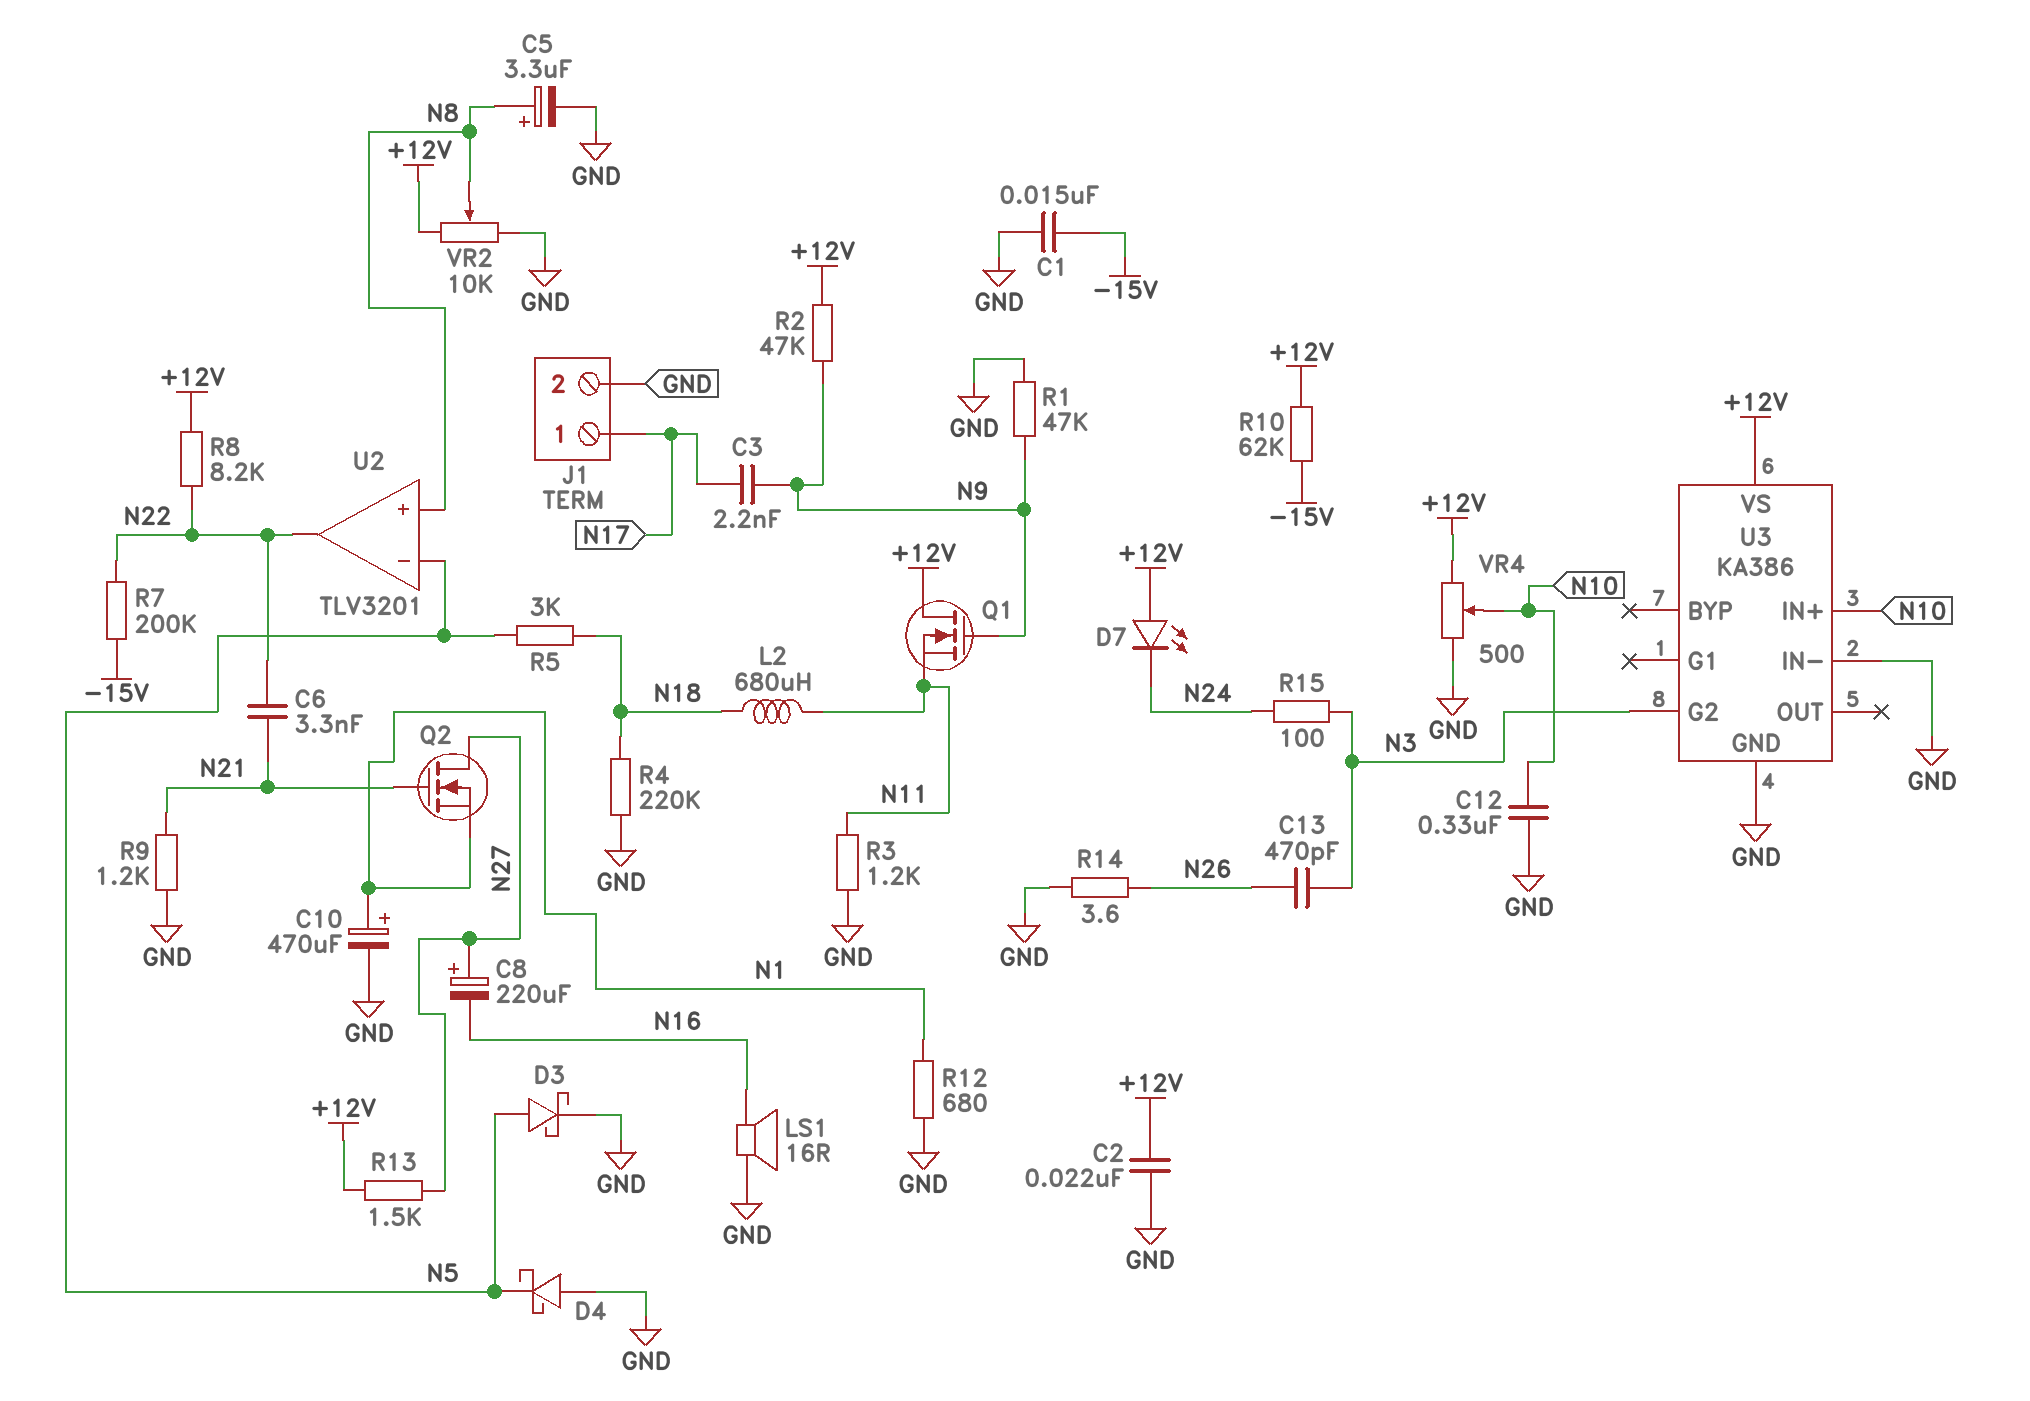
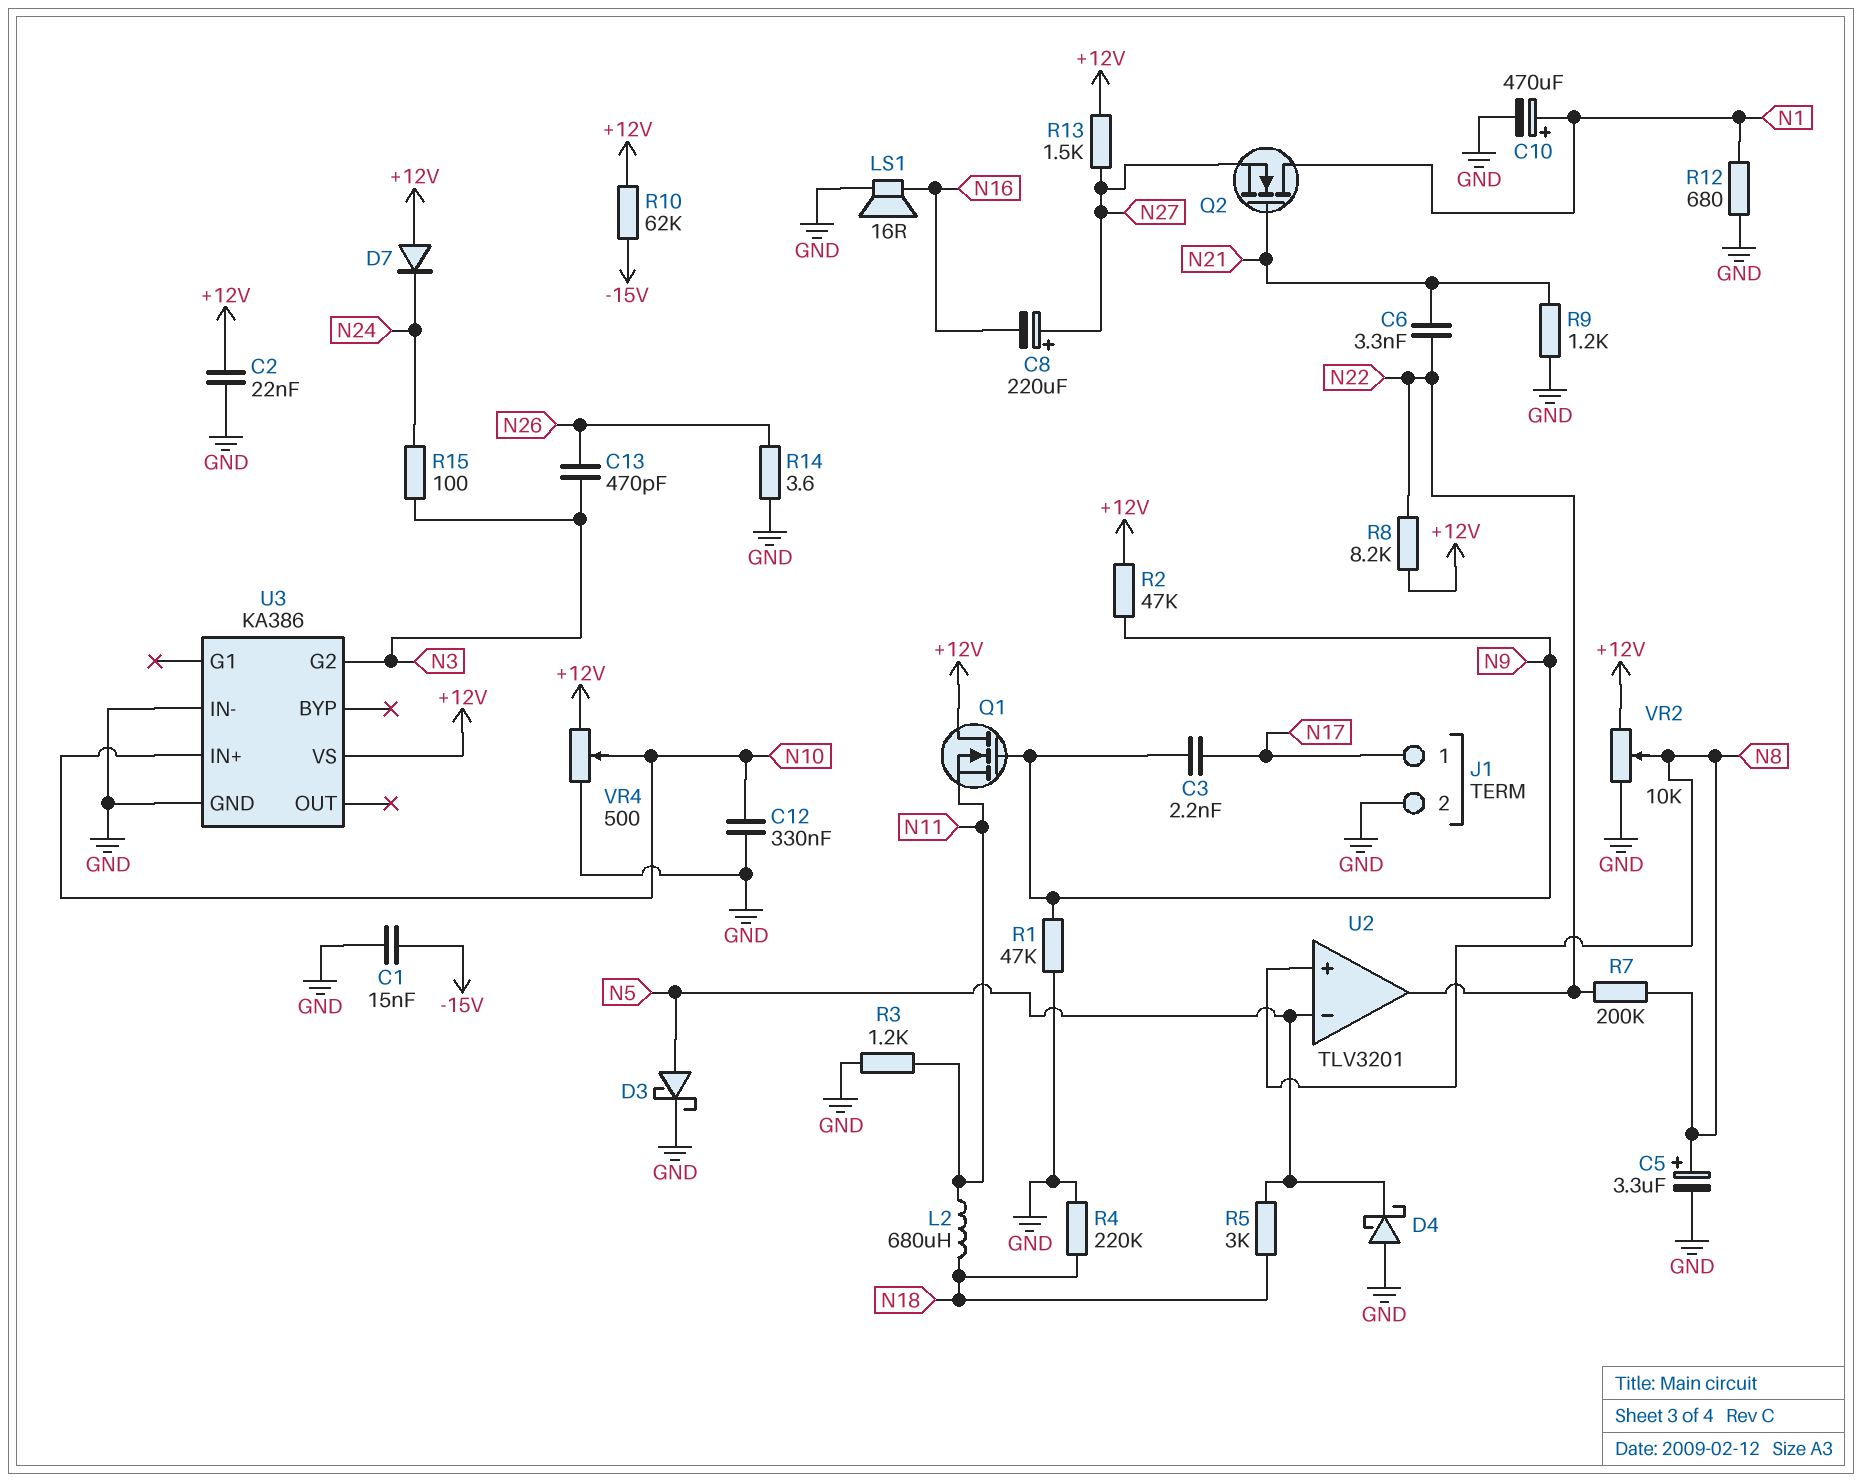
D7: LED (A +12V, K N24) -> diode (A +12V, K N24)
Q2: NMOS (G N21, D N27, S N1) -> NMOS (G N21, D N1, S N27)
R7: 200k (-15V, N22) -> 200k (N8, N22)

